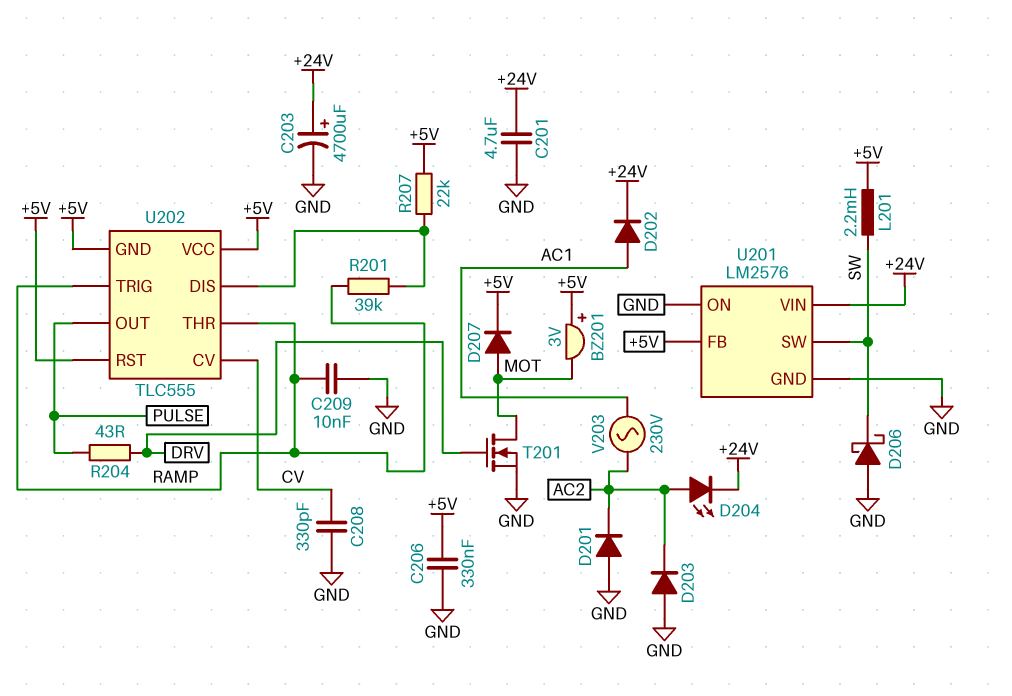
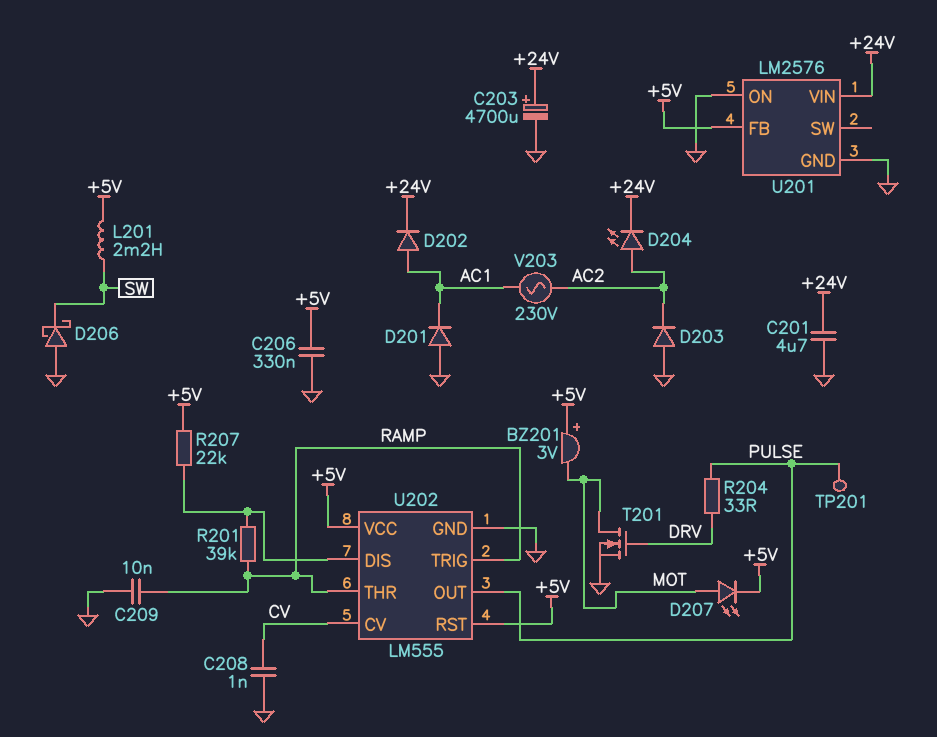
C208: 330pF (CV, GND) -> 1nF (CV, GND)
D201: diode (A GND, K AC2) -> diode (A GND, K AC1)
D207: diode (A MOT, K +5V) -> LED (A MOT, K +5V)
R204: 43 (DRV, PULSE) -> 33 (DRV, PULSE)
TP201: none -> test point (PULSE)
U201 pin SW: SW -> none
U202: TLC555 -> LM555
U202 pin GND: +5V -> GND

